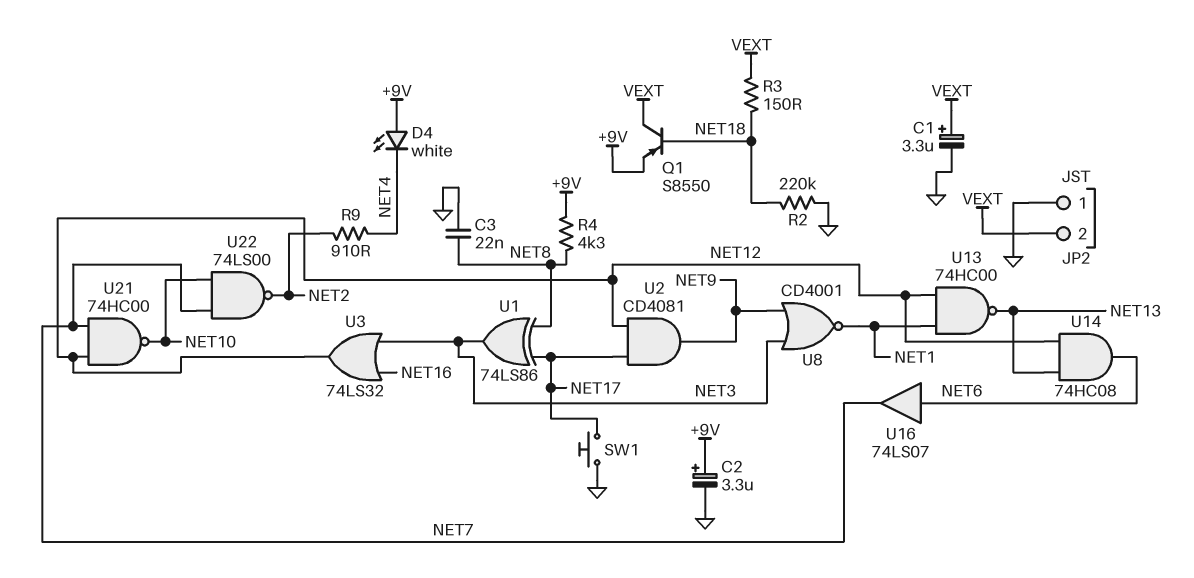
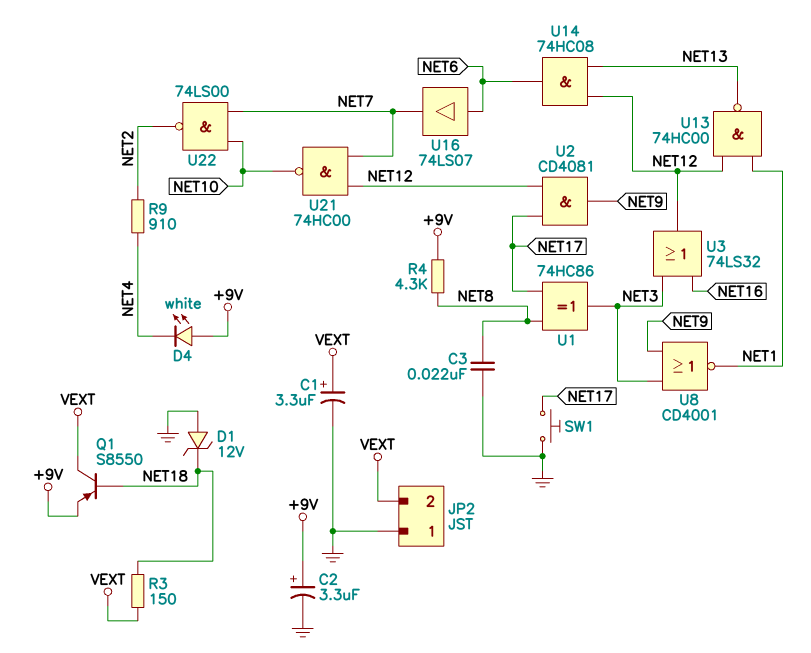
D1: none -> zener 12V (A GND, K NET18)
R2: 220k (GND, NET18) -> none
U1: XOR 74LS86 (in NET8, in NET17, out NET3) -> XOR 74HC86 (in NET8, in NET17, out NET3)

